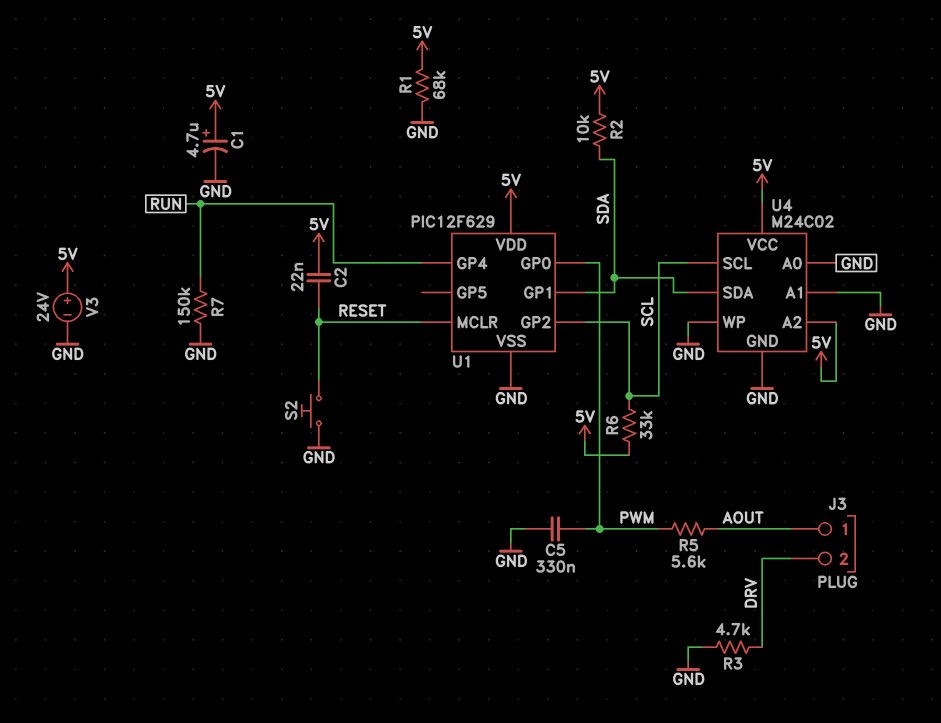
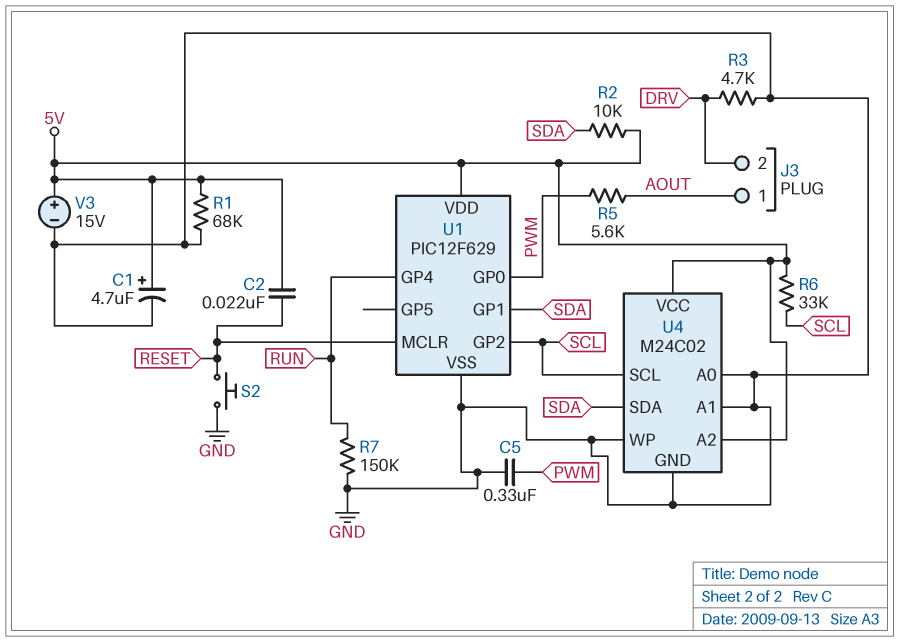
V3: 24V (plus 5V, minus GND) -> 15V (plus 5V, minus GND)

